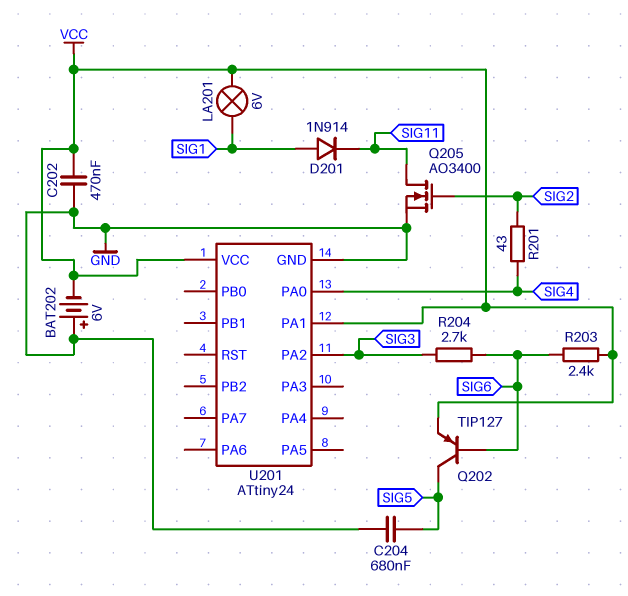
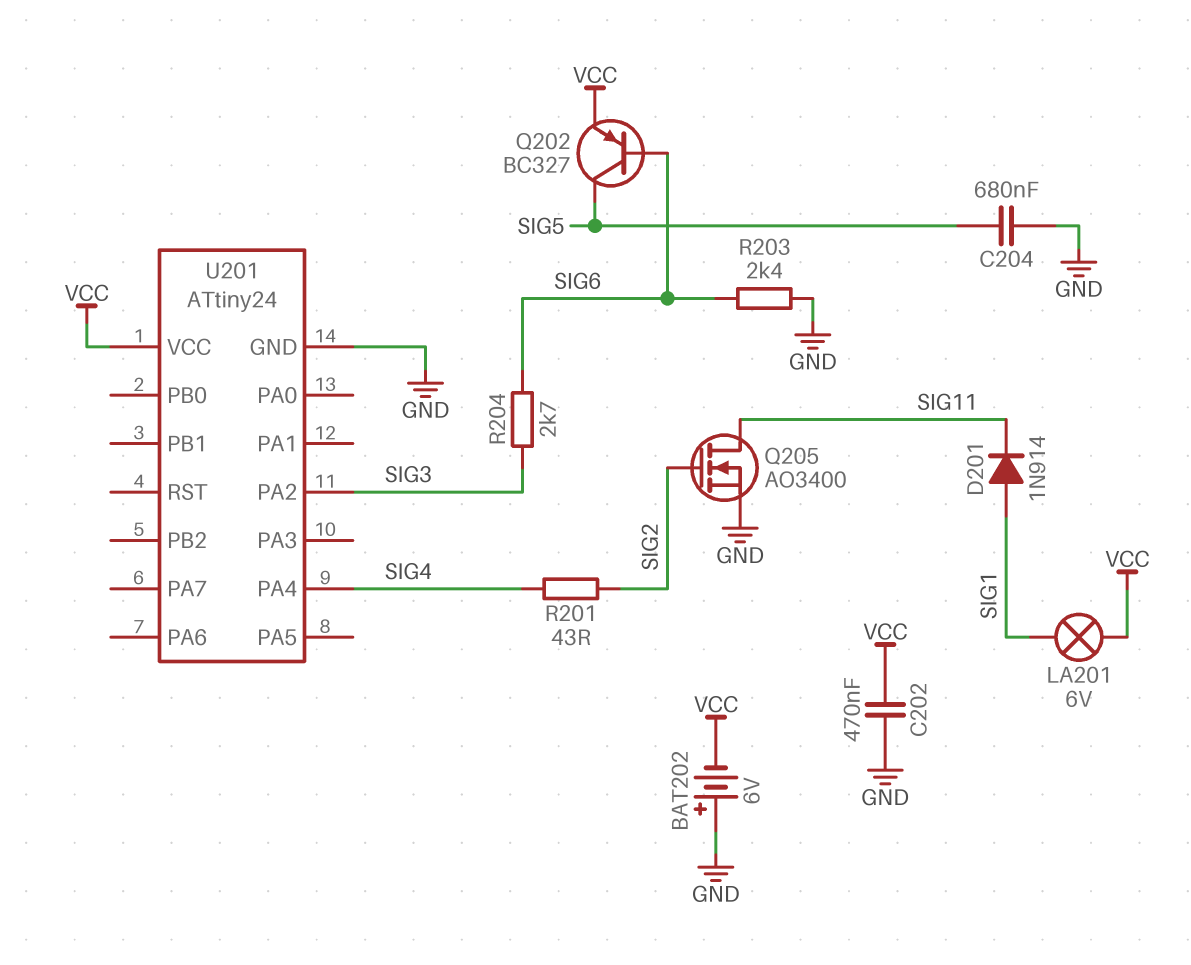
Q202: PNP TIP127 (B SIG6, C SIG5, E VCC) -> PNP BC327 (B SIG6, C SIG5, E VCC)
R203: 2.4k (SIG6, VCC) -> 2.4k (GND, SIG6)
U201 pin PA0: SIG4 -> none
U201 pin PA1: VCC -> none
U201 pin PA4: none -> SIG4

